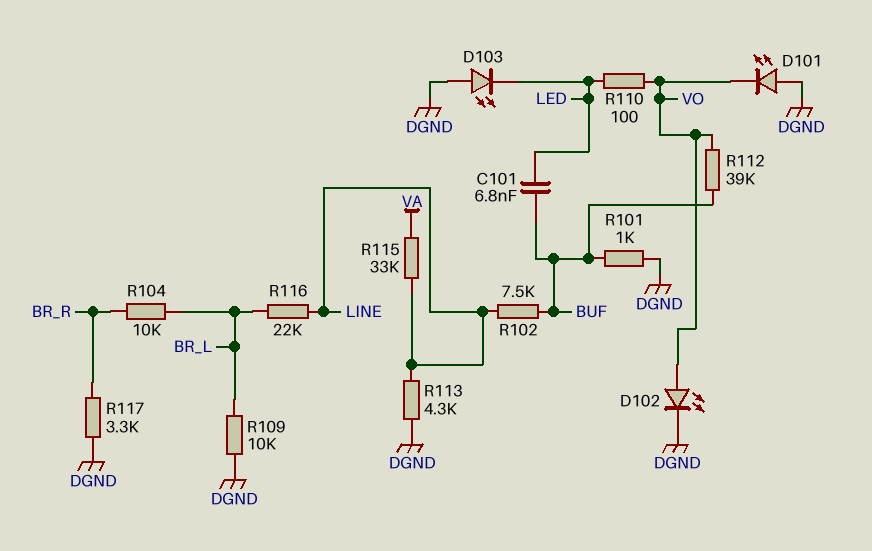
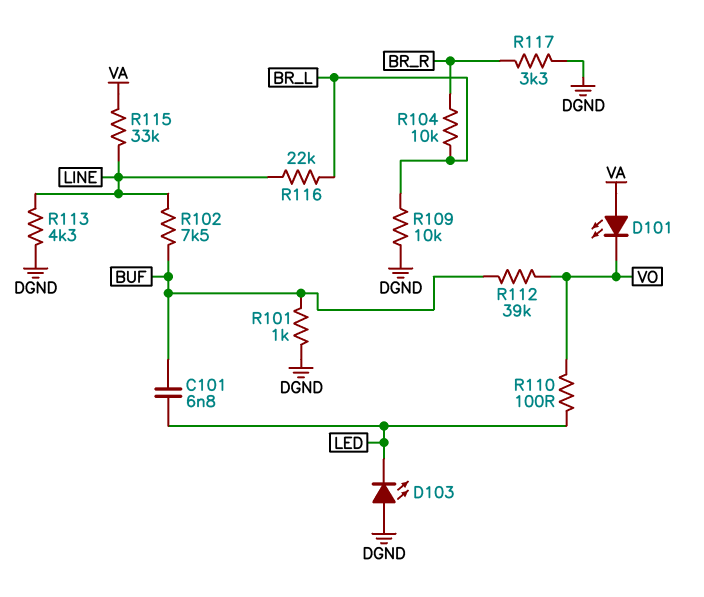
D101: LED (A DGND, K VO) -> LED (A VA, K VO)
D102: LED (A VO, K DGND) -> none

